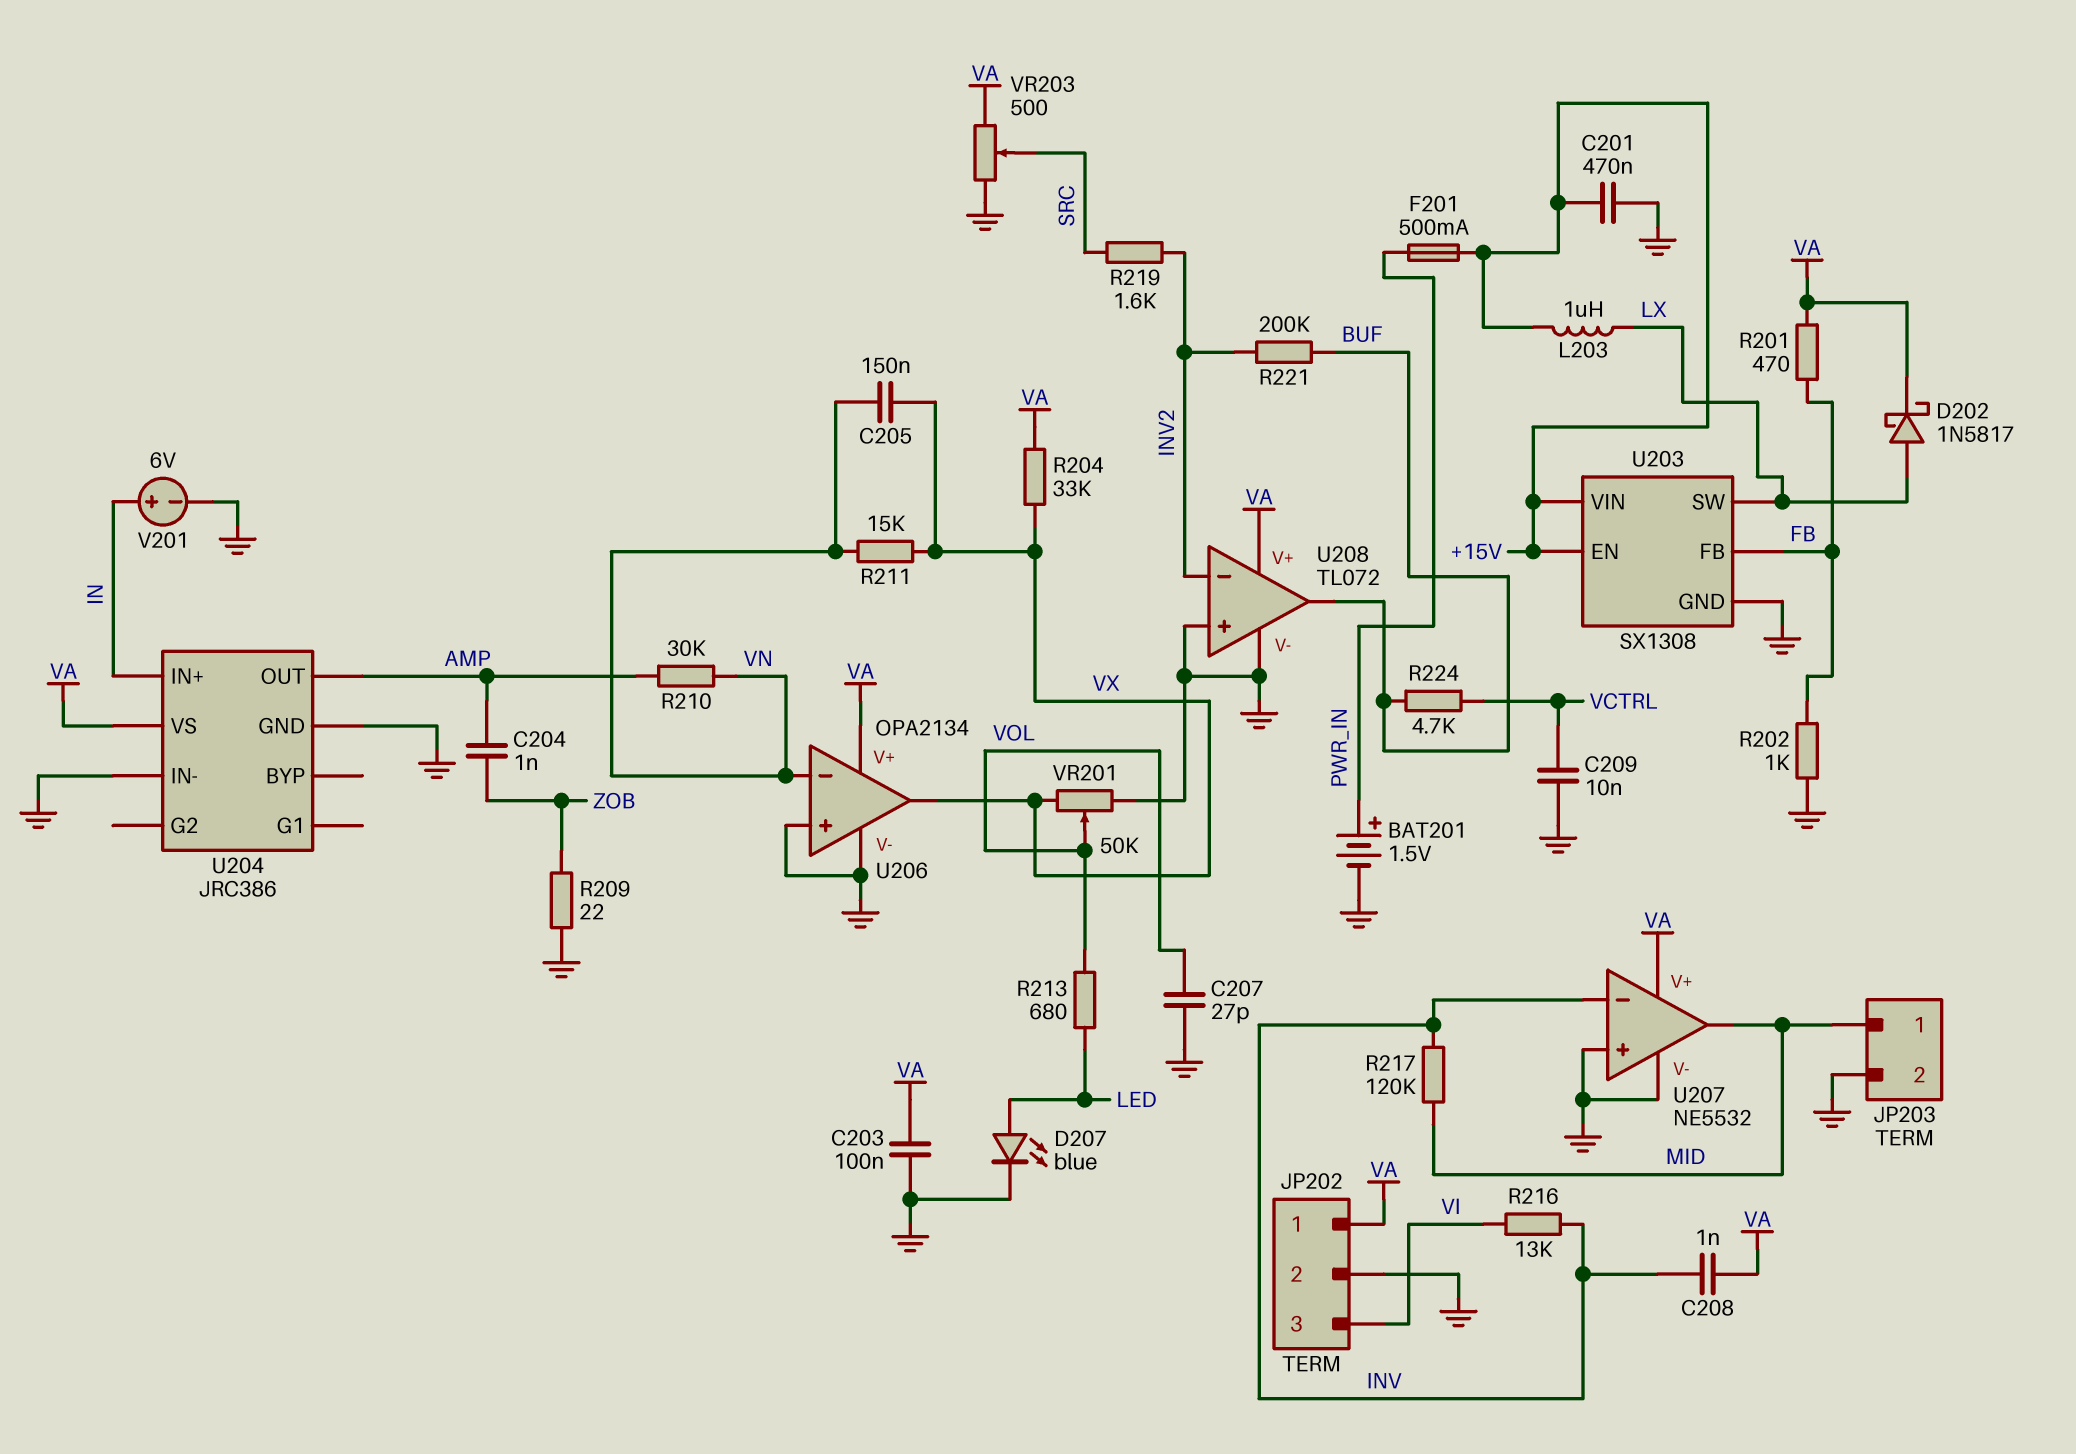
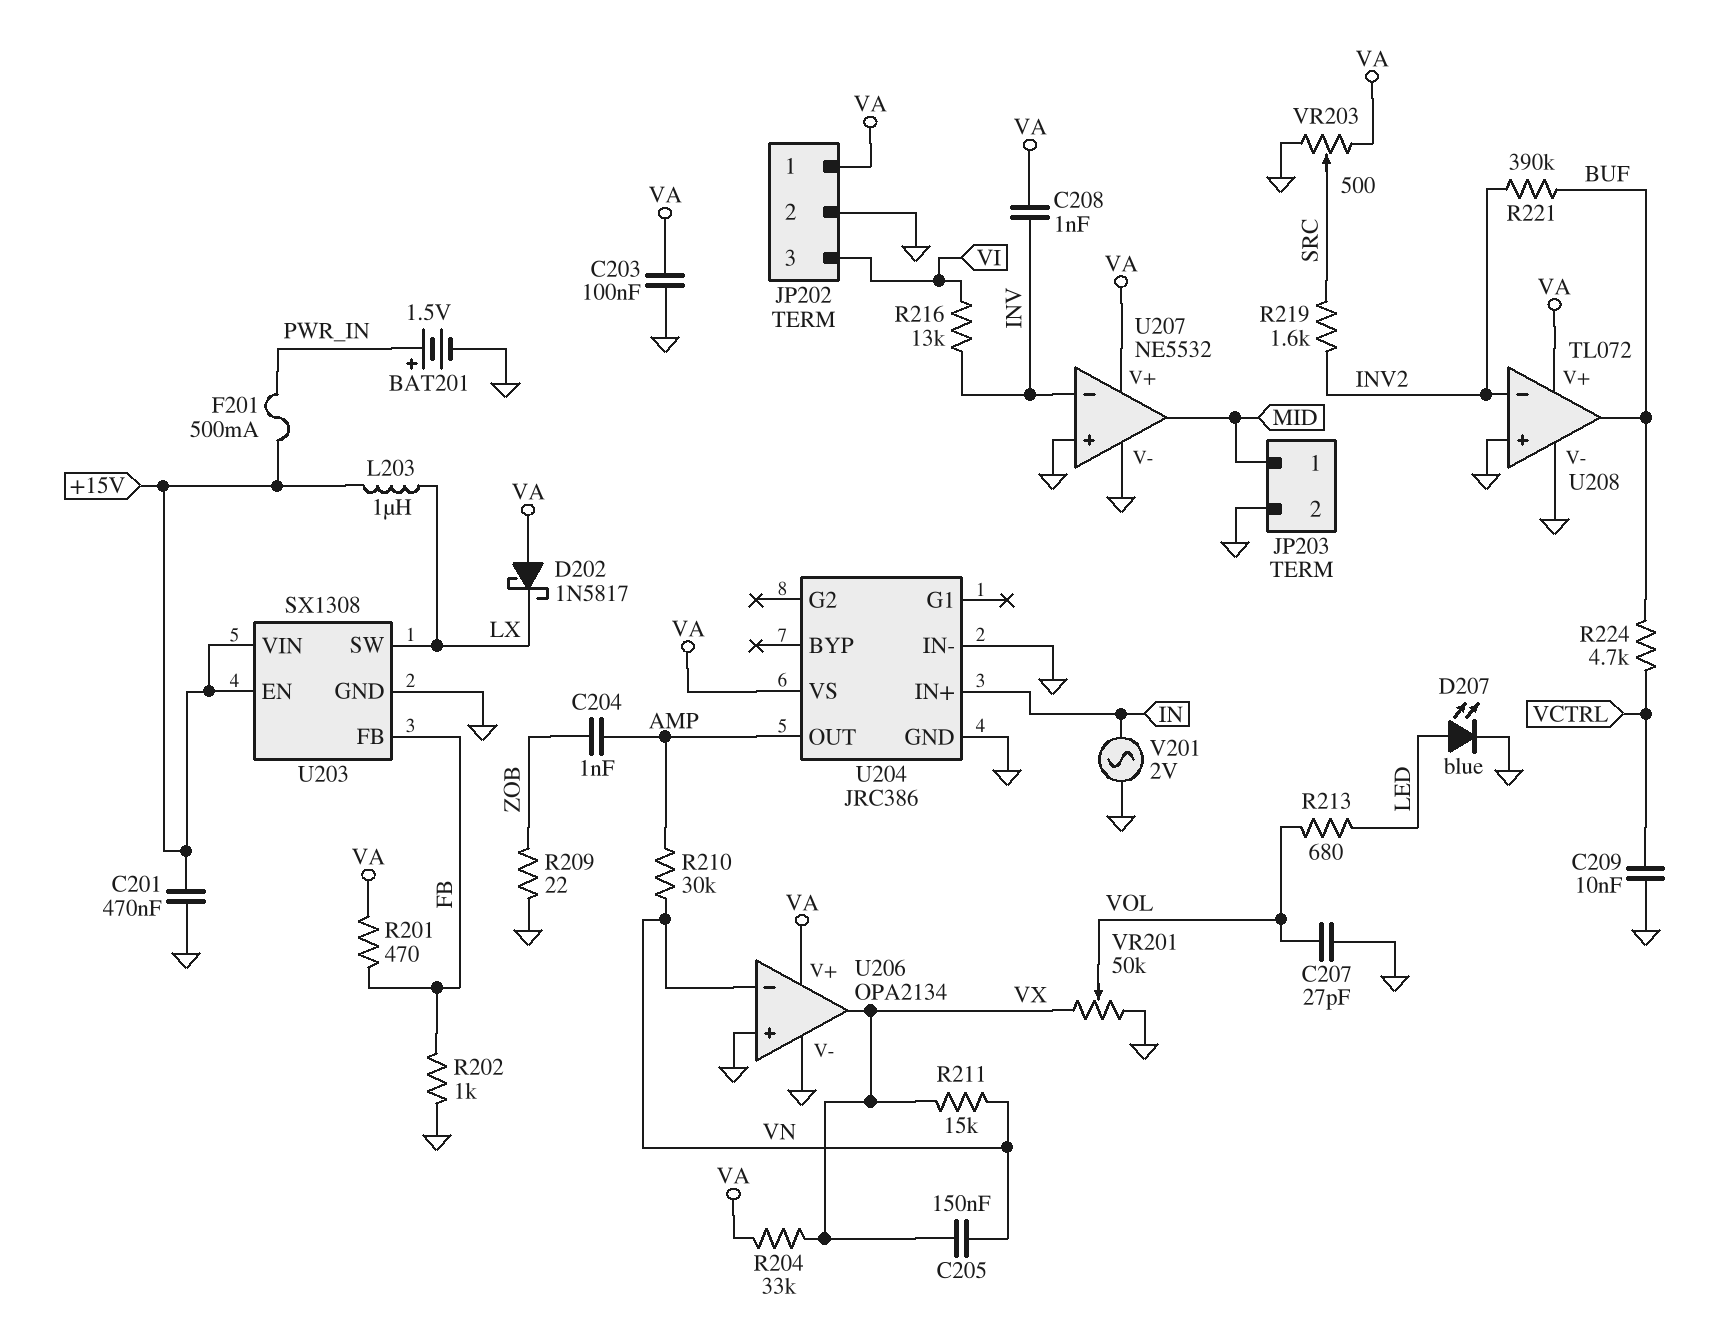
D202: schottky 1N5817 (A LX, K VA) -> schottky 1N5817 (A VA, K LX)
R217: 120k (INV, MID) -> none
R221: 200k (BUF, INV2) -> 390k (BUF, INV2)
V201: 6V (plus IN, minus GND) -> AC 2V (GND, IN)

